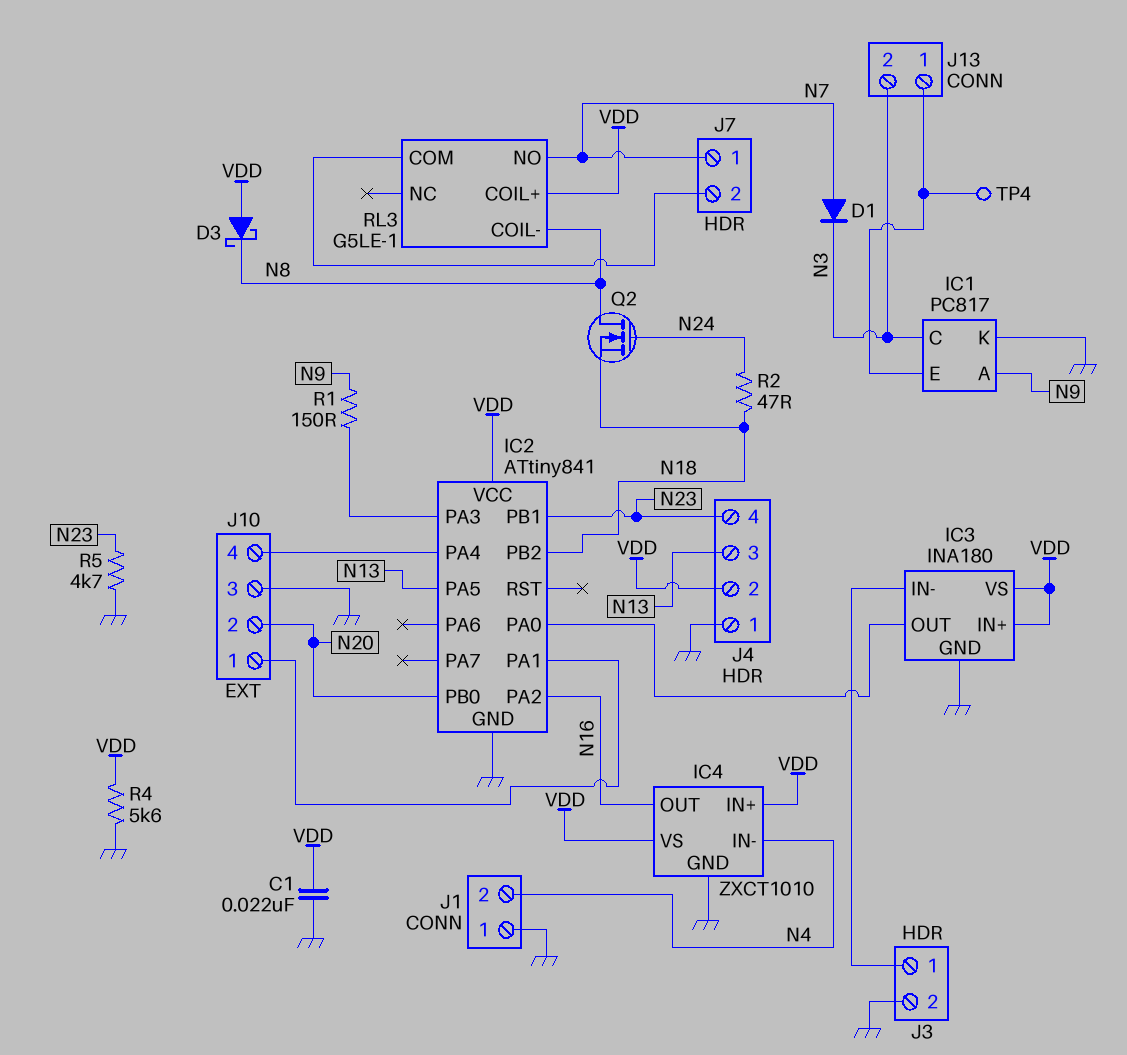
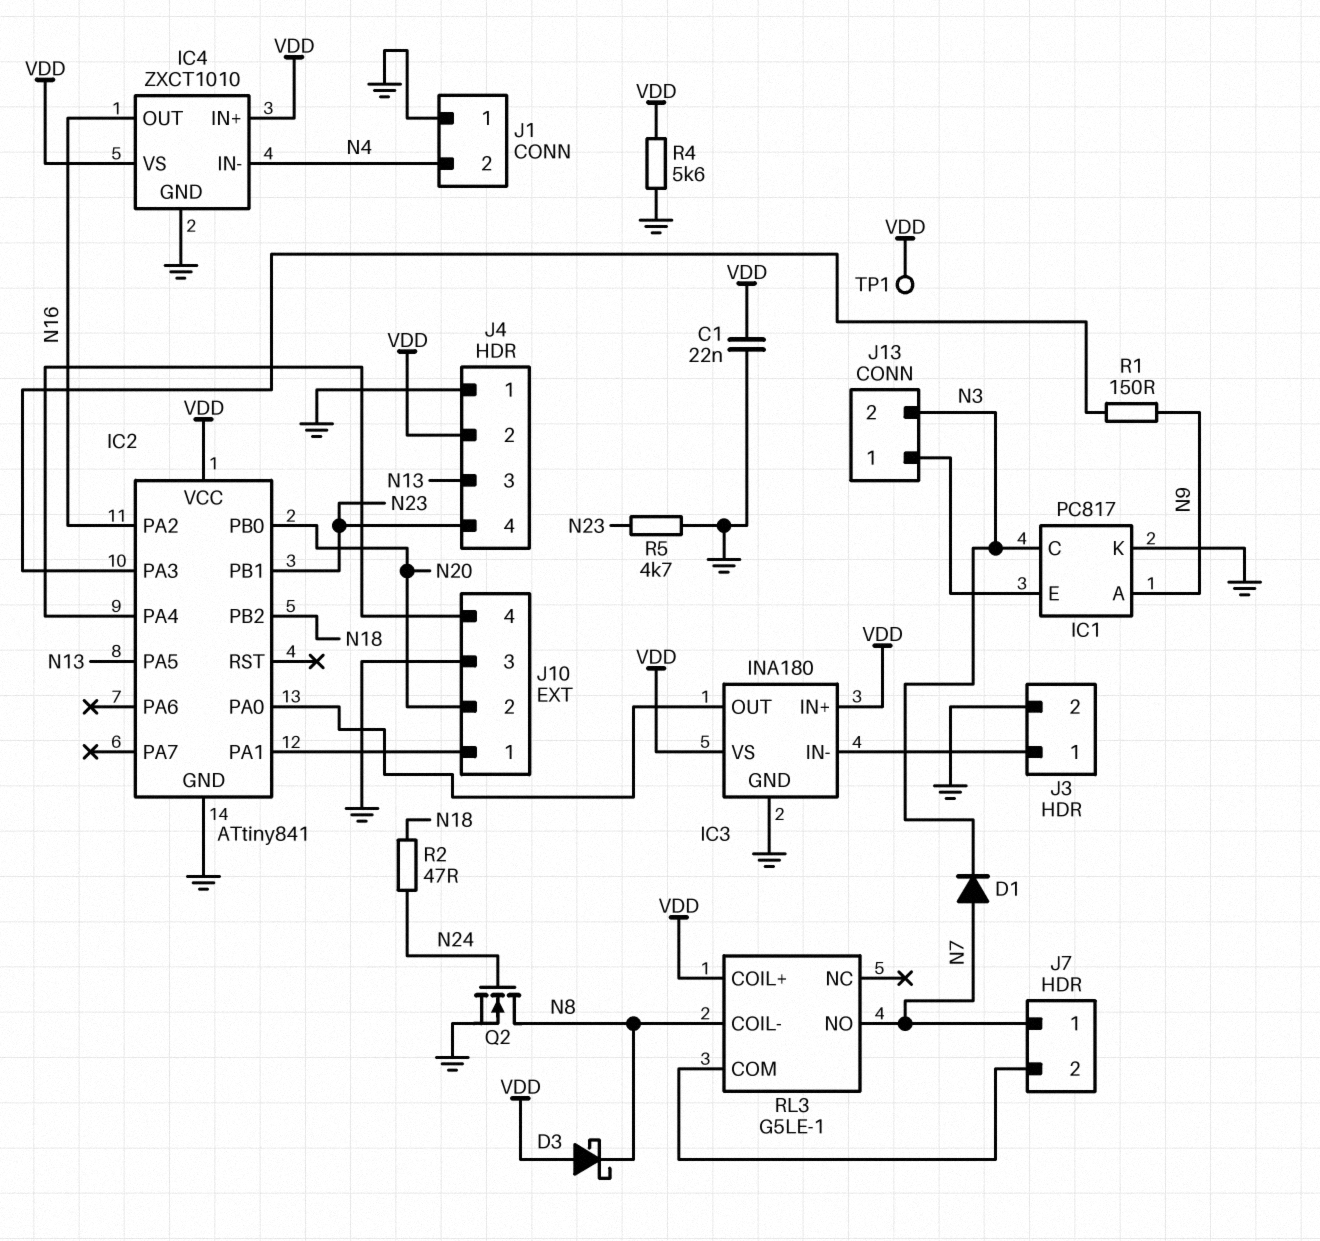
Q2: NMOS (G N24, D N8, S N18) -> NMOS (G N24, D N8, S GND)
TP1: none -> test point (VDD)
TP4: test point (IC1/E) -> none

